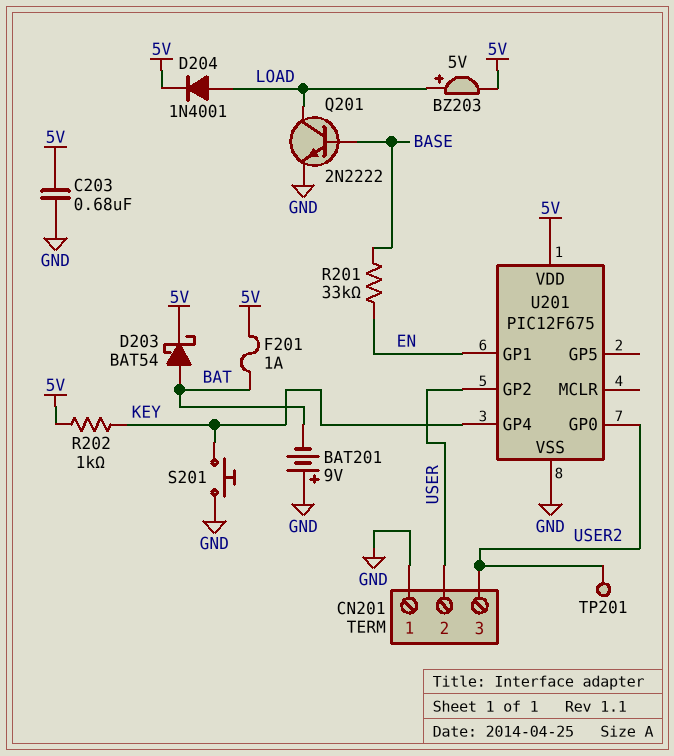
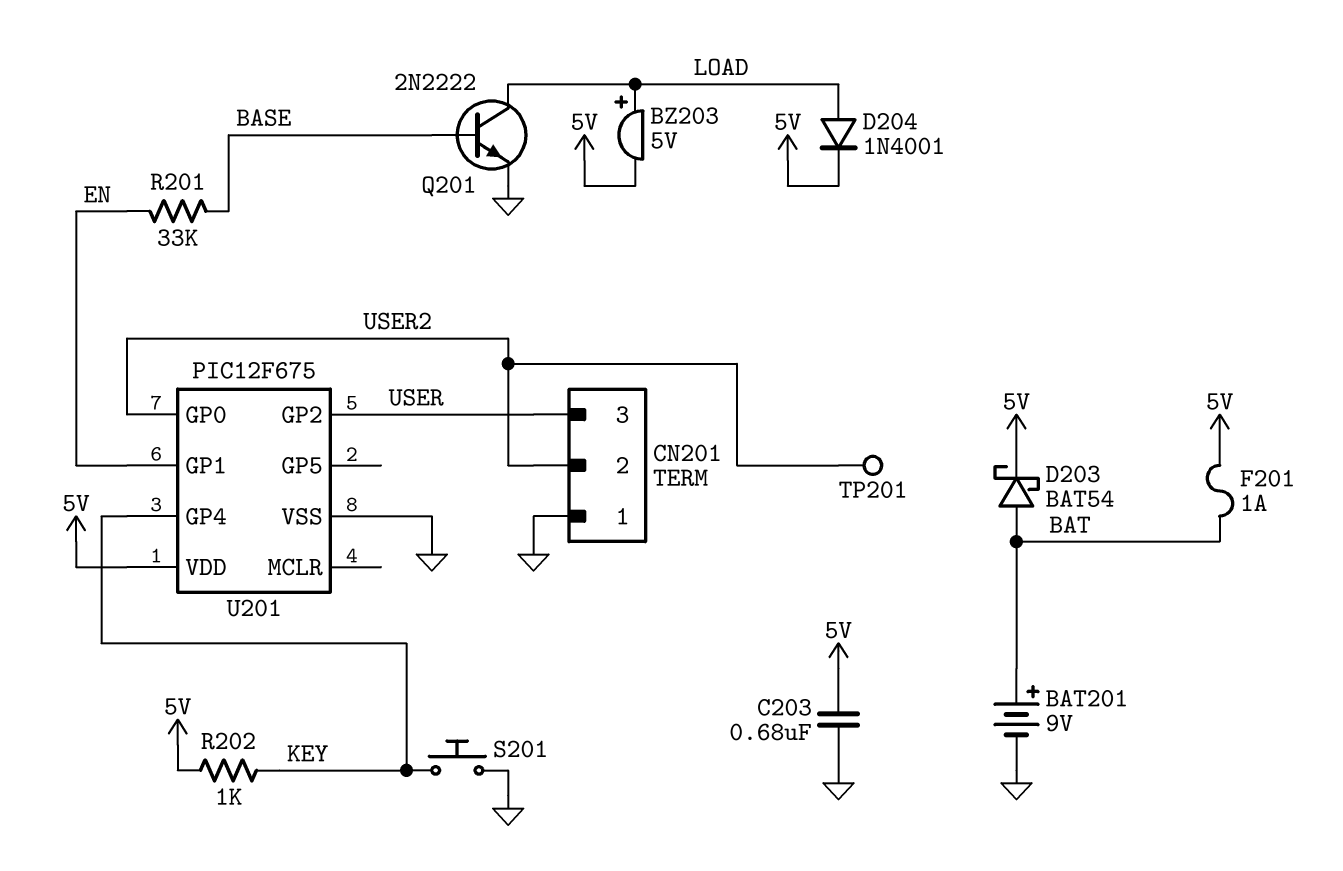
BAT201: 9V (plus GND, minus BAT) -> 9V (plus BAT, minus GND)
CN201 pin 2: USER -> USER2
CN201 pin 3: USER2 -> USER

